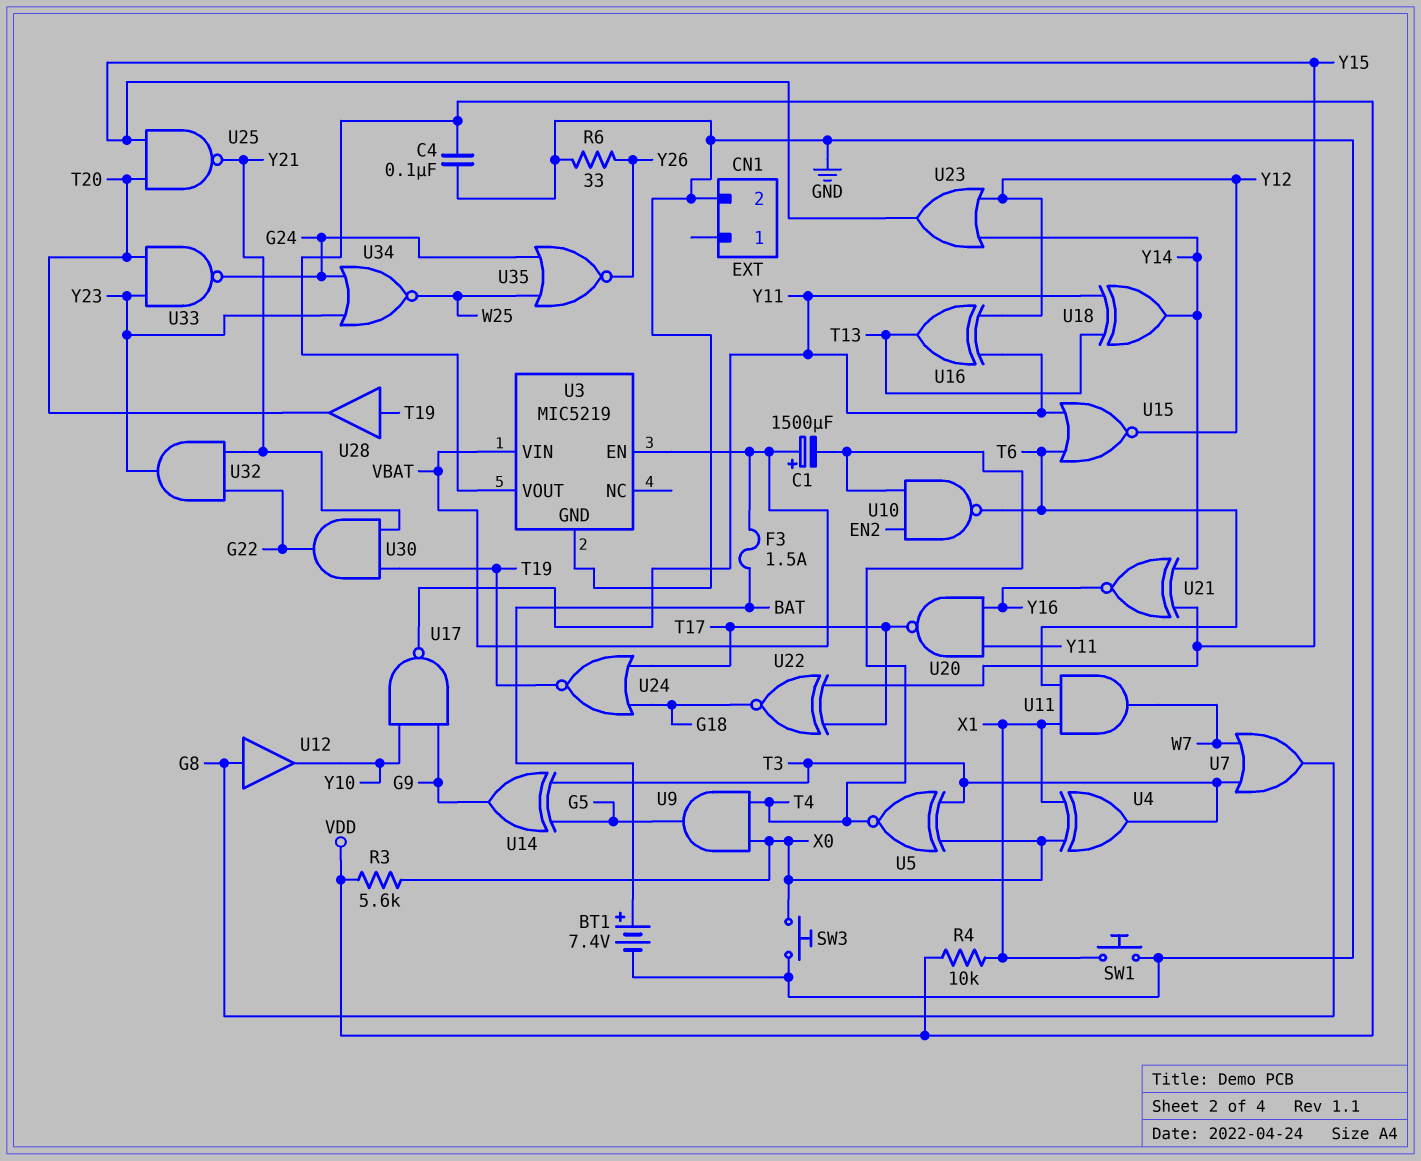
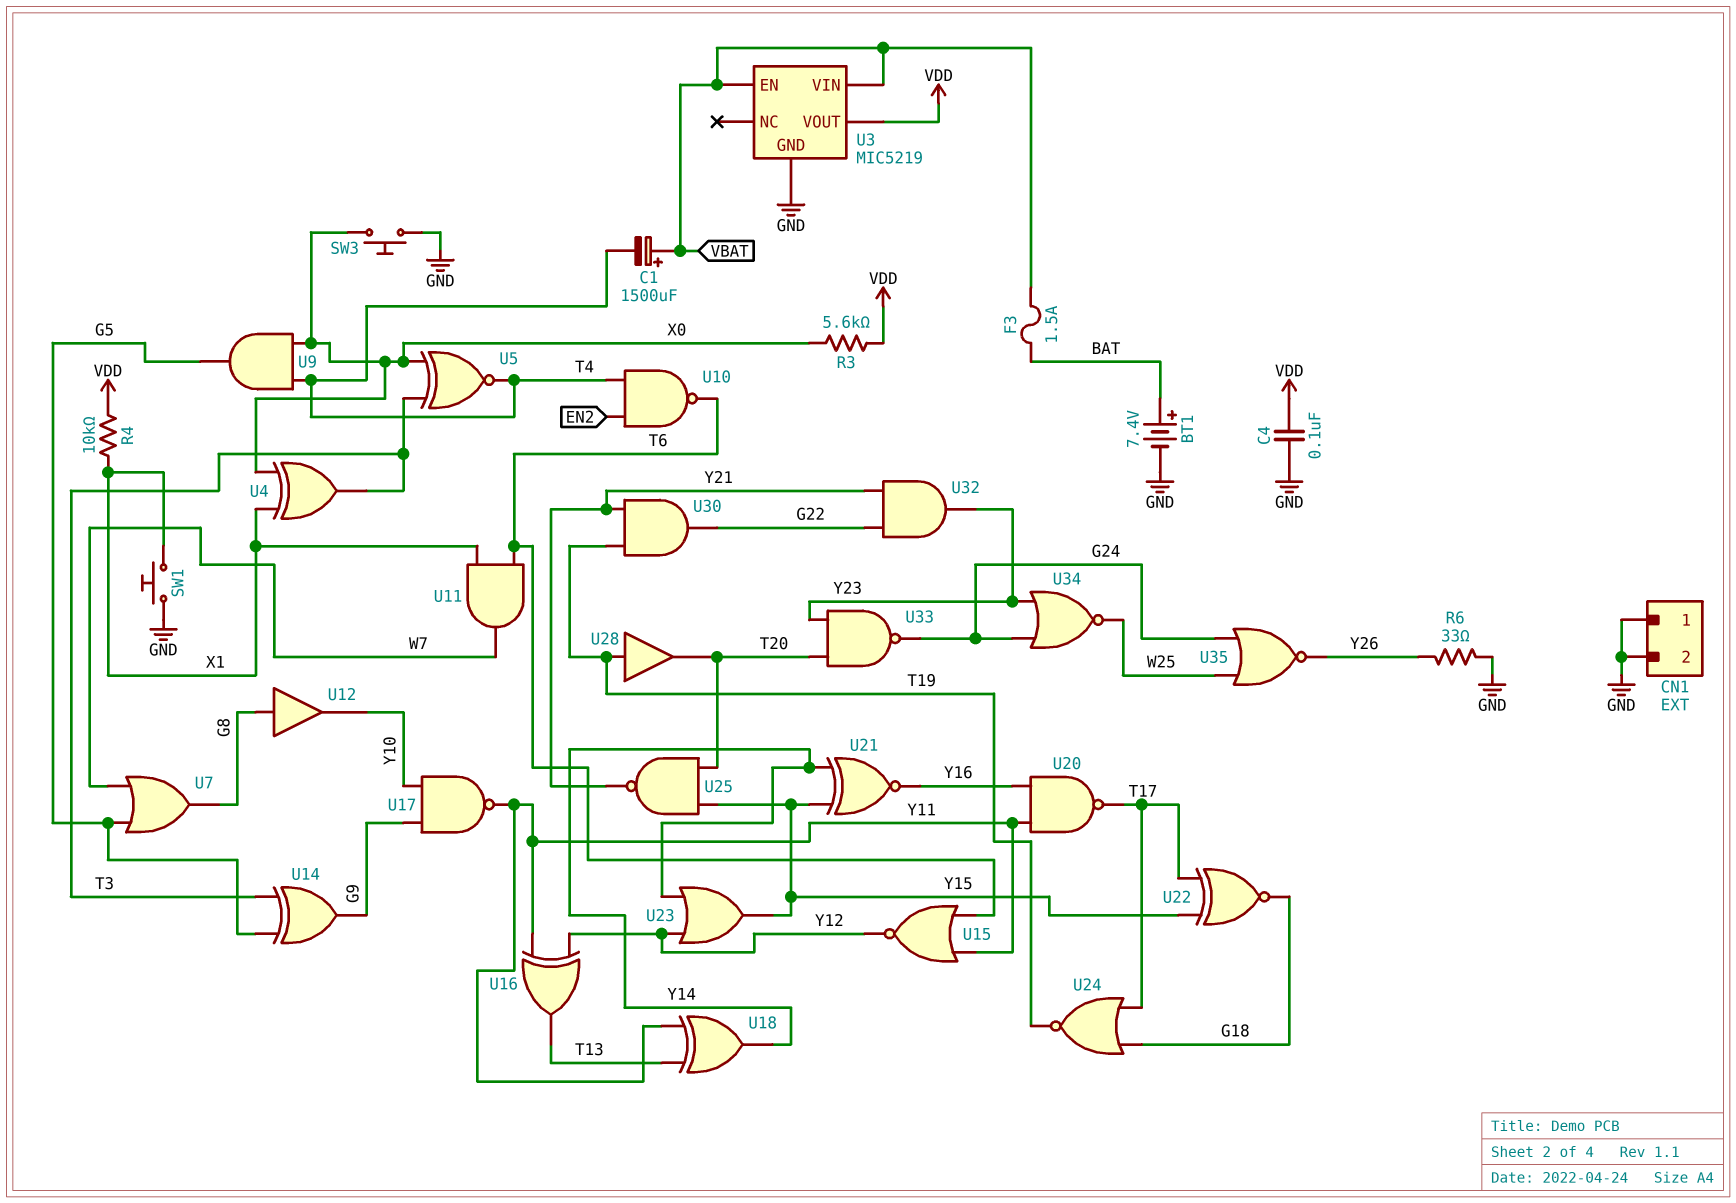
CN1 pin 1: none -> GND
U7: OR (in T3, in W7, out G8) -> OR (in G5, in W7, out G8)

